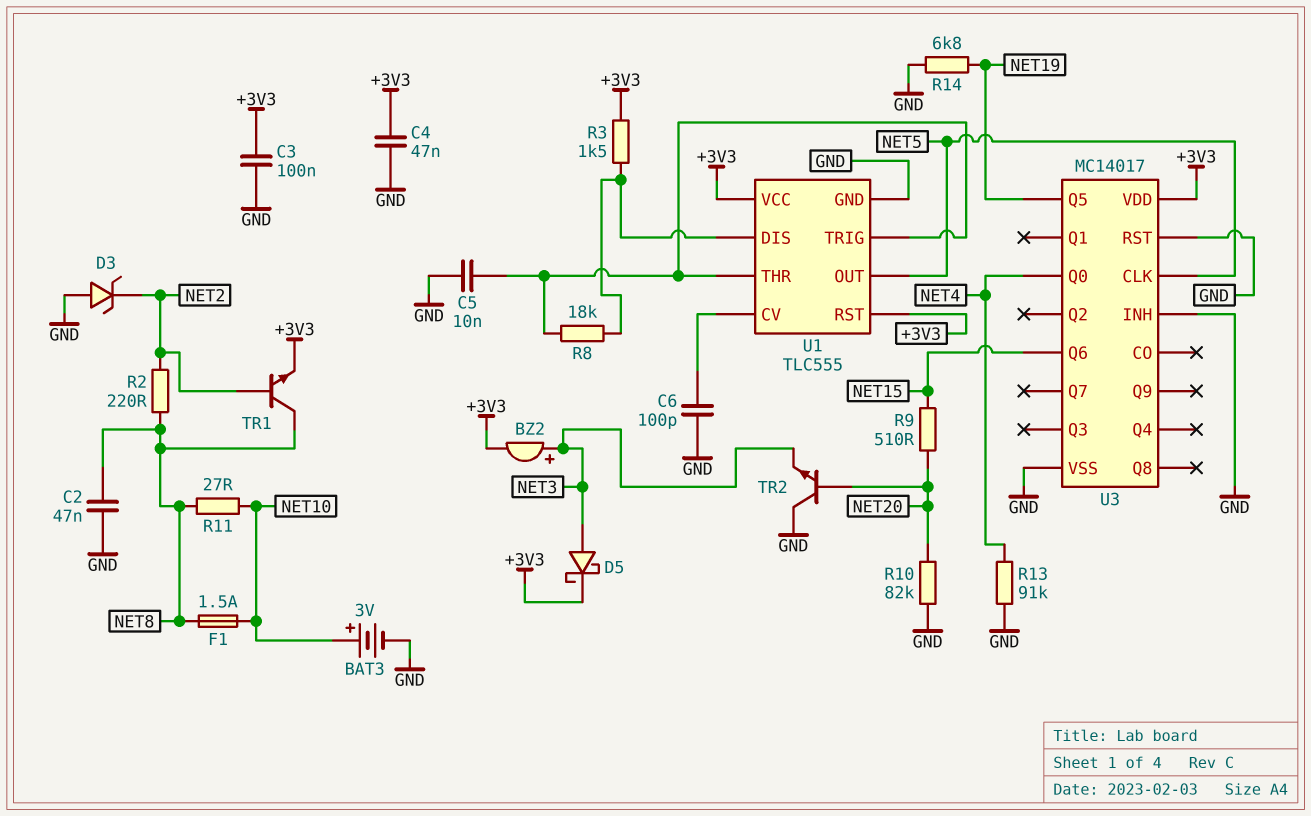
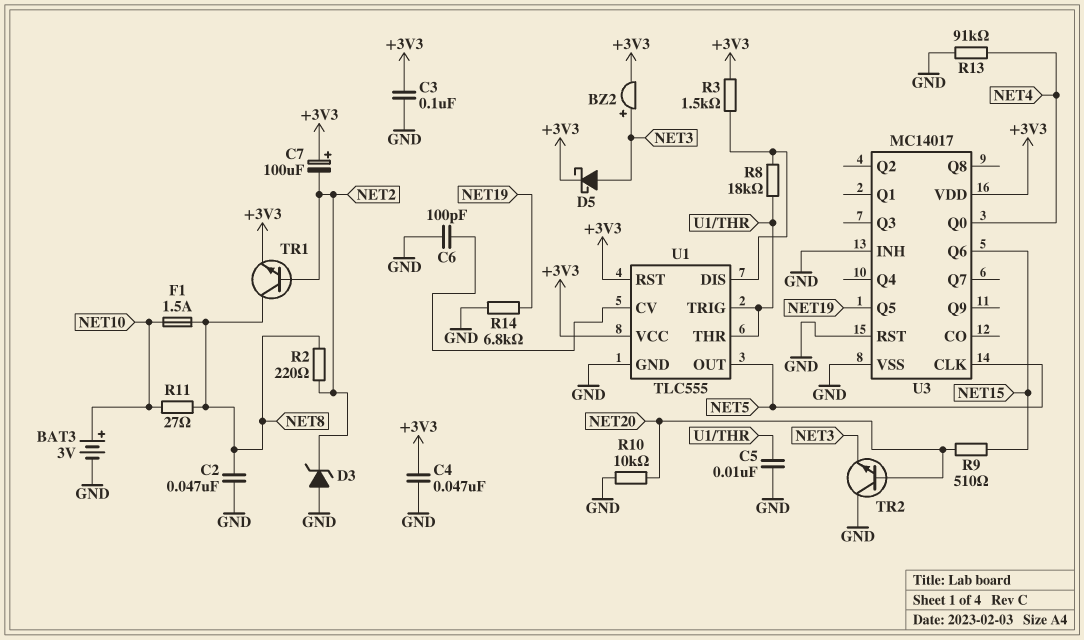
C7: none -> 100uF (plus +3V3, minus NET2)
R10: 82k (GND, NET20) -> 10k (GND, NET20)

